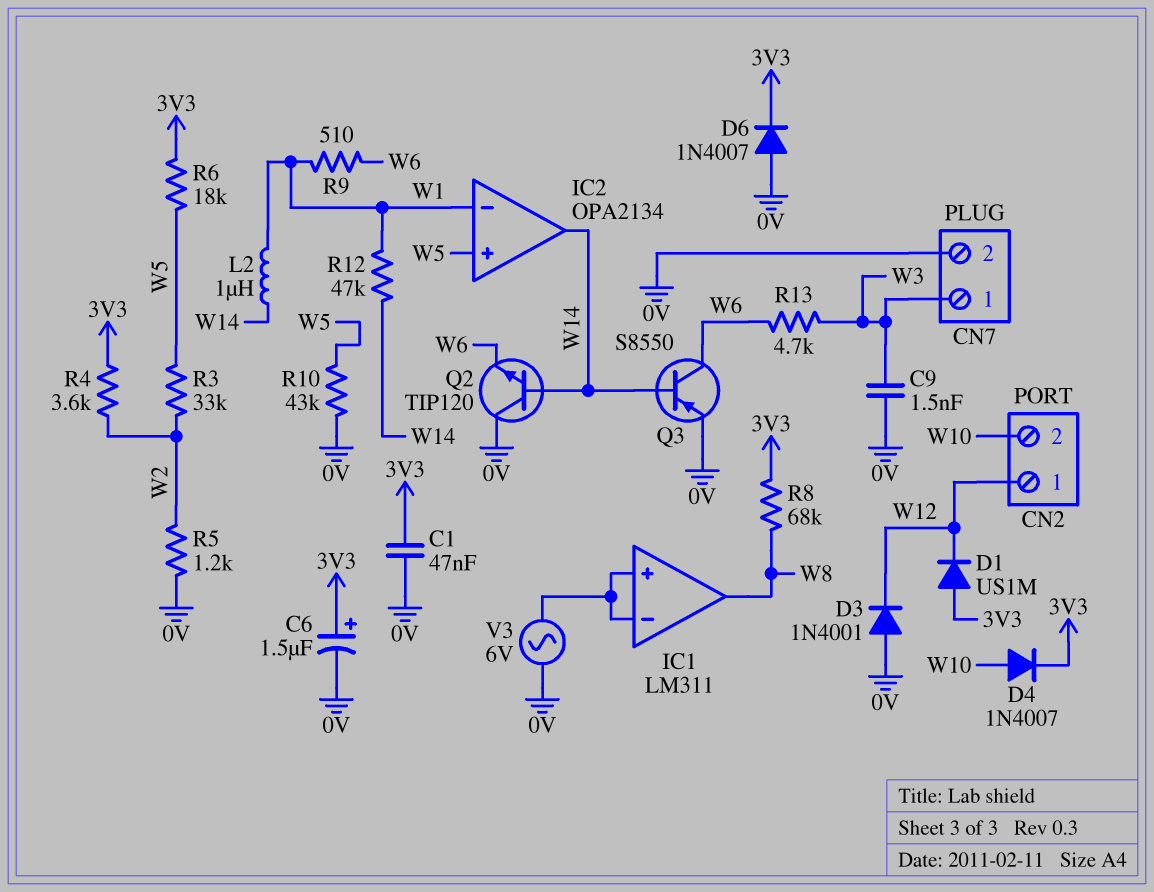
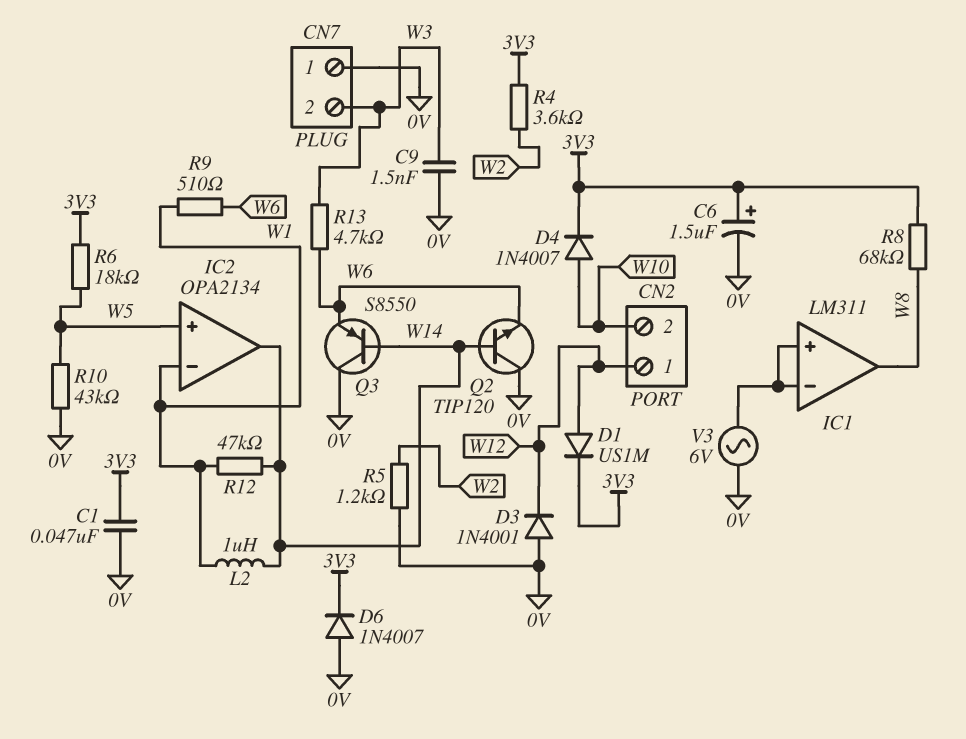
CN7 pin 1: W3 -> 0V
CN7 pin 2: 0V -> W3
D1: diode US1M (A 3V3, K W12) -> diode US1M (A W12, K 3V3)
Q3: PNP S8550 (B W14, C W6, E 0V) -> PNP S8550 (B W14, C 0V, E W6)
R3: 33k (W2, W5) -> none

